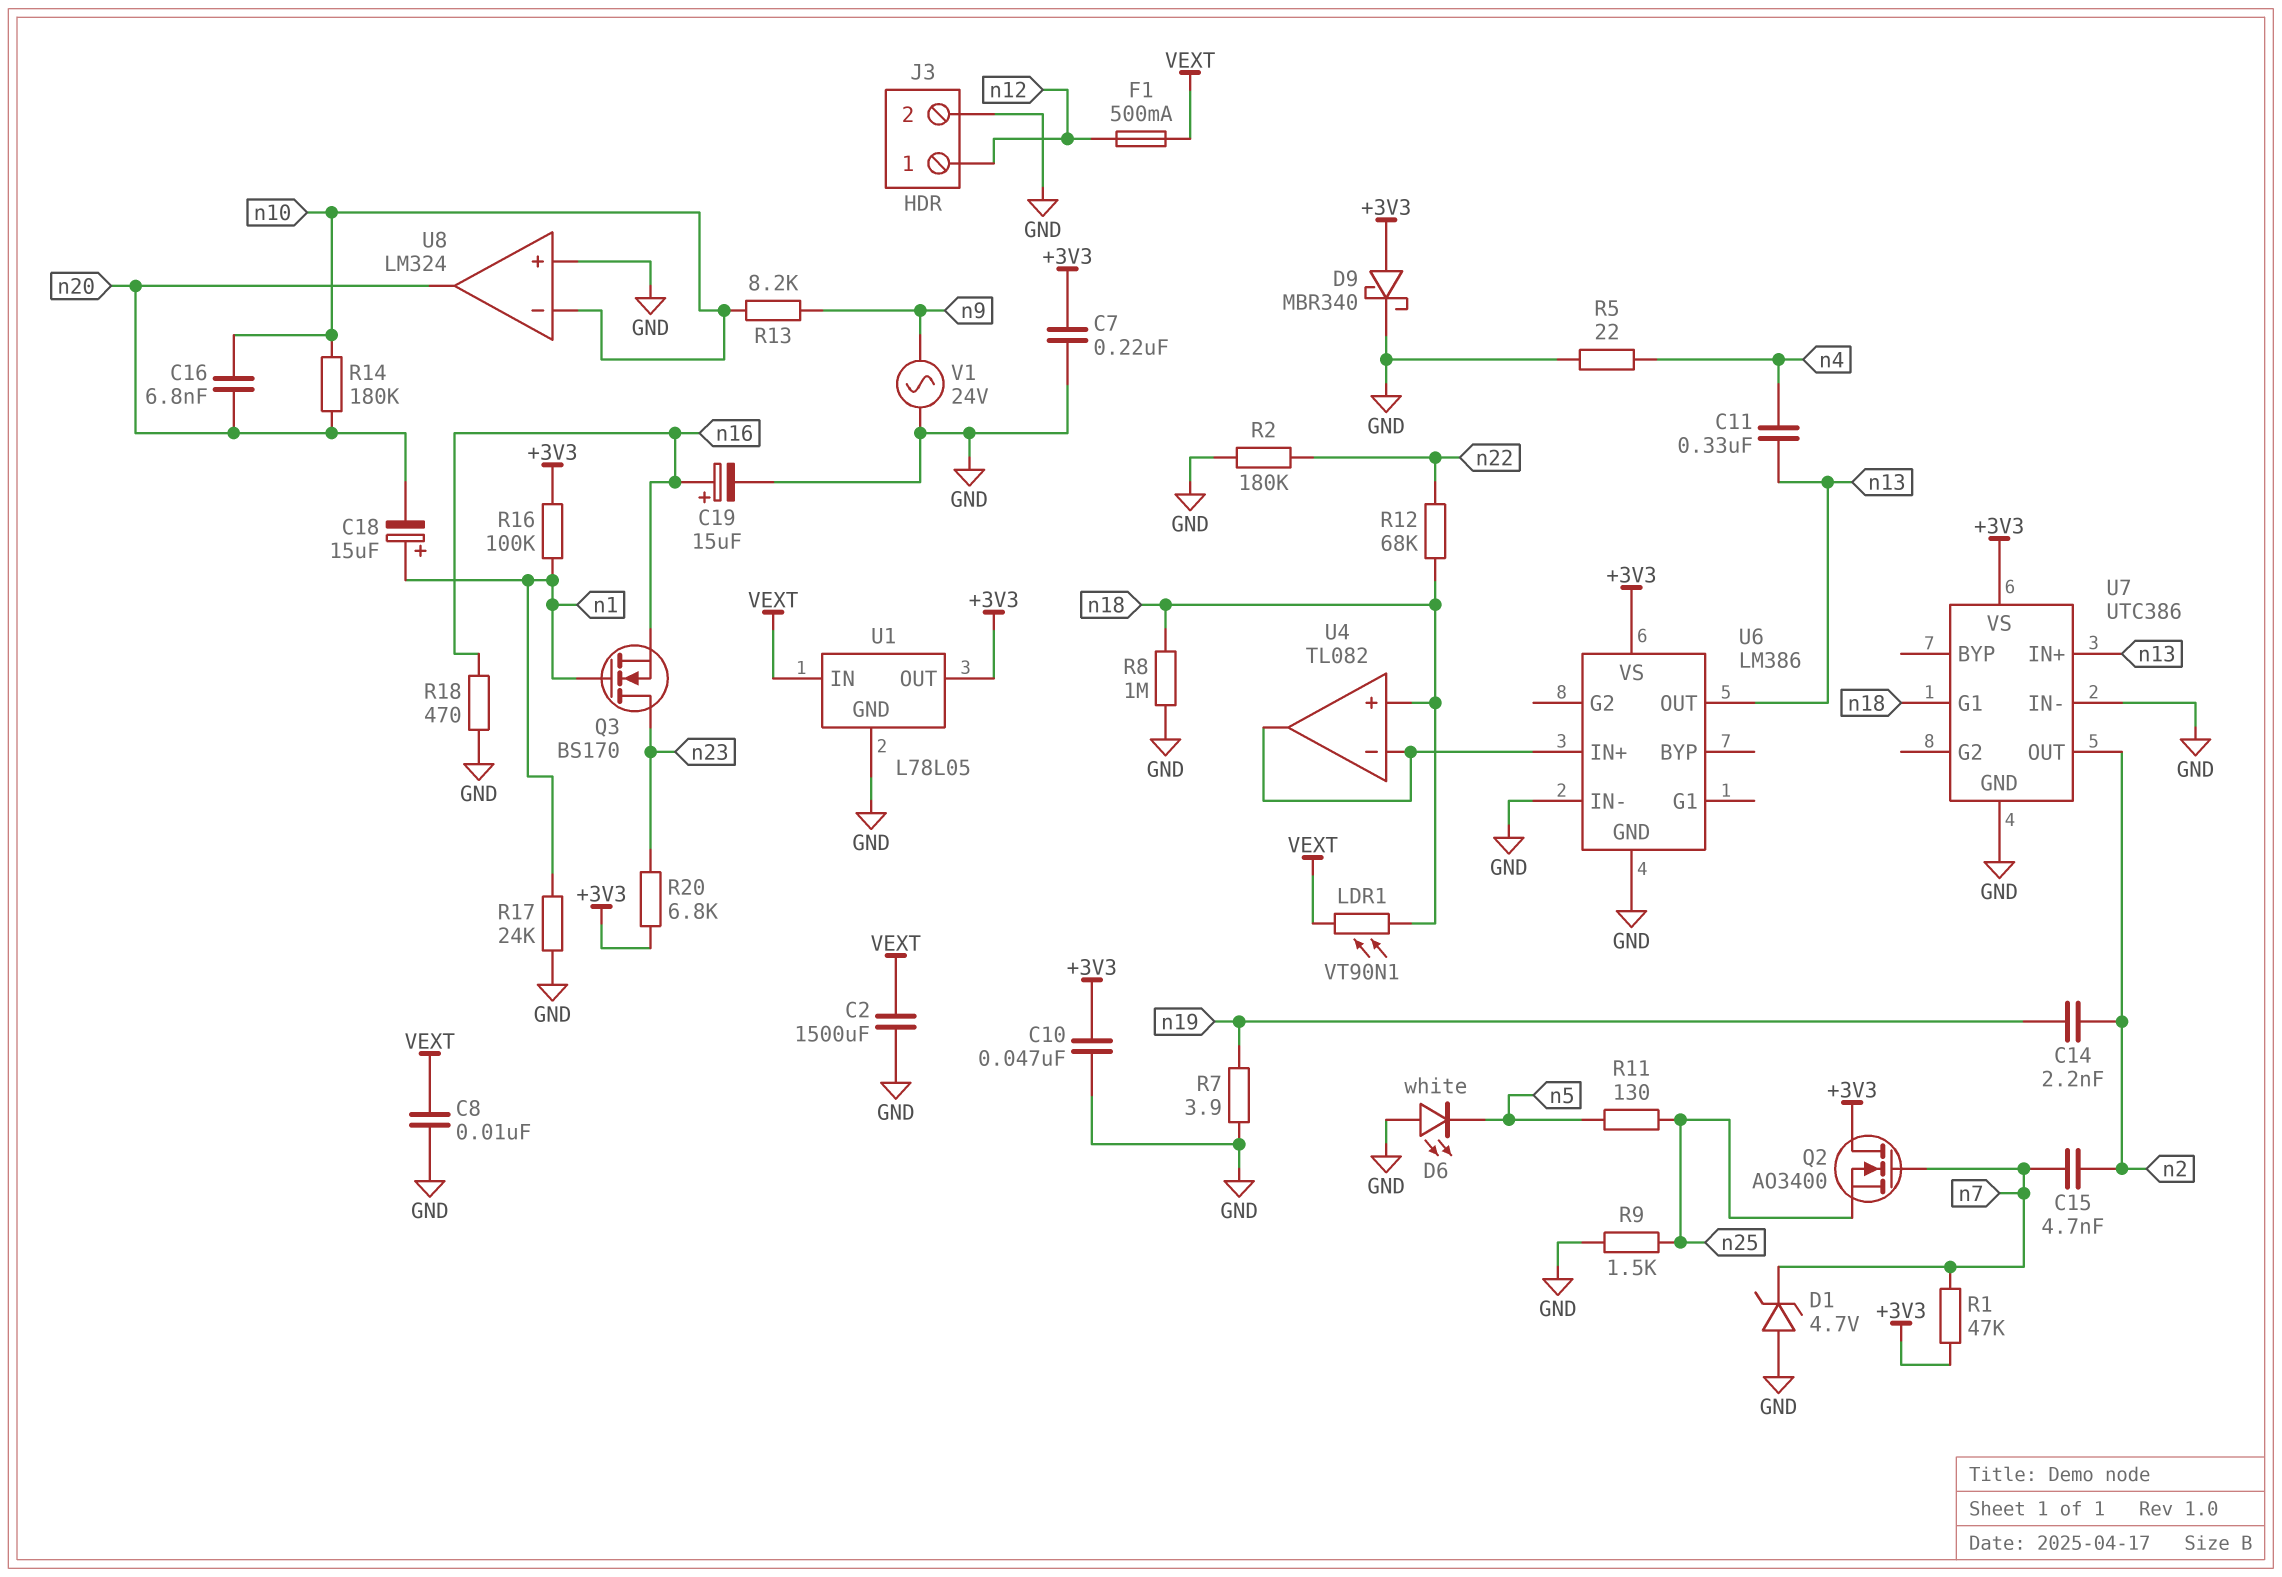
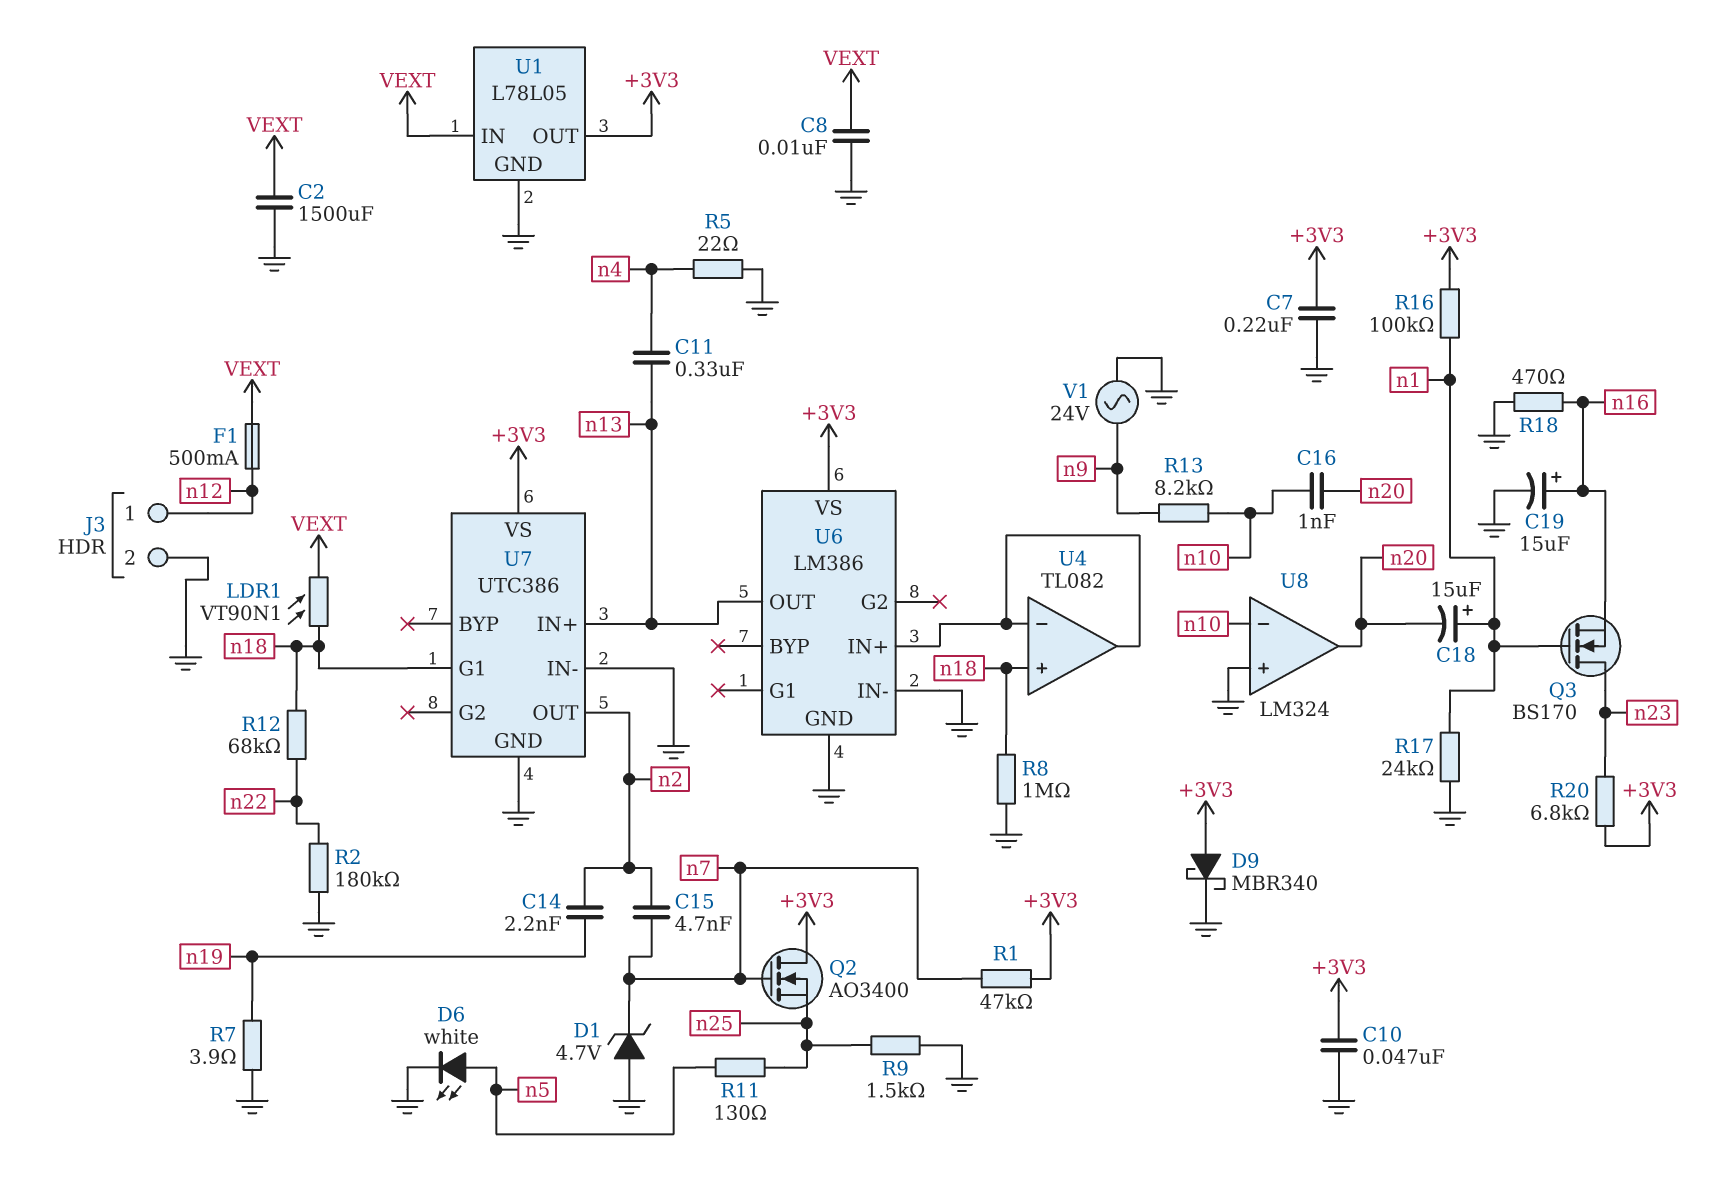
C16: 6.8nF (n10, n20) -> 1nF (n10, n20)
D6: LED white (A GND, K n5) -> LED white (A n5, K GND)
R14: 180k (n10, n20) -> none

